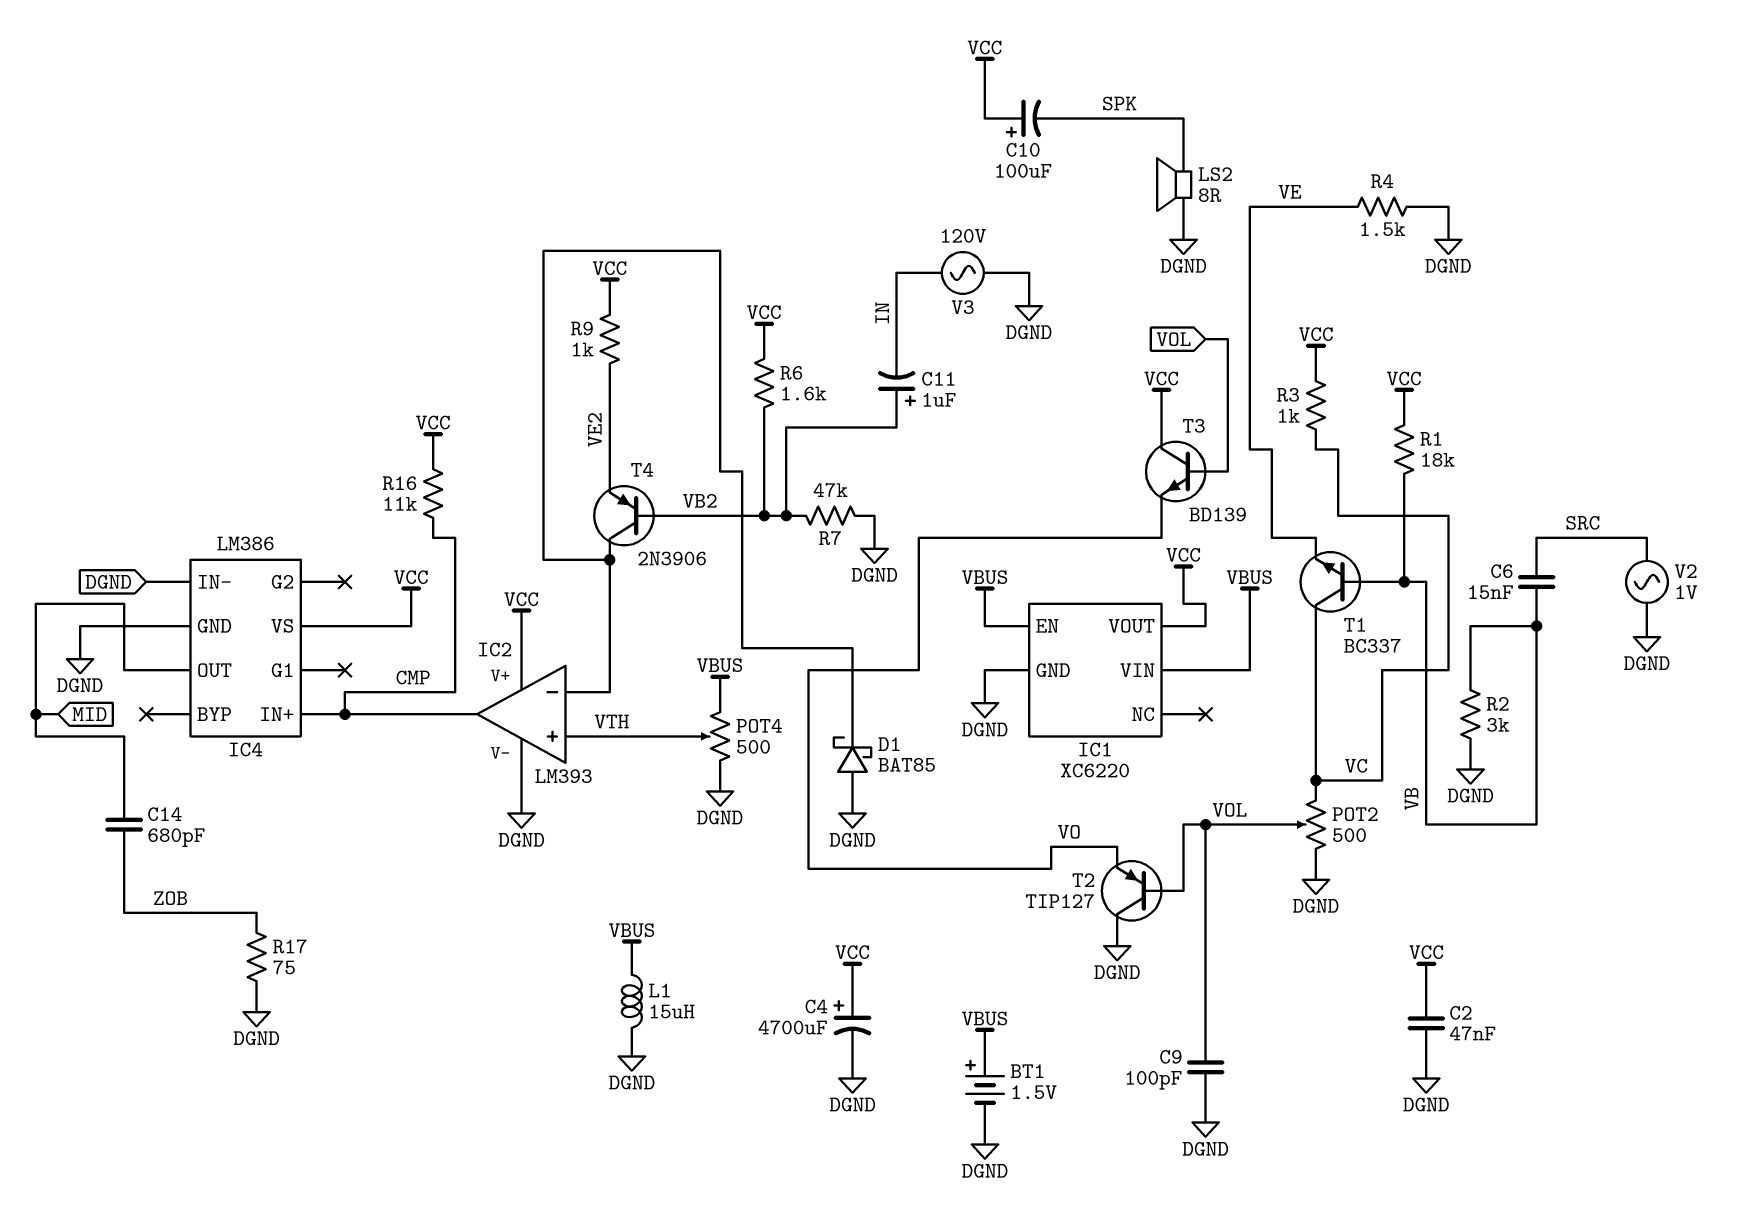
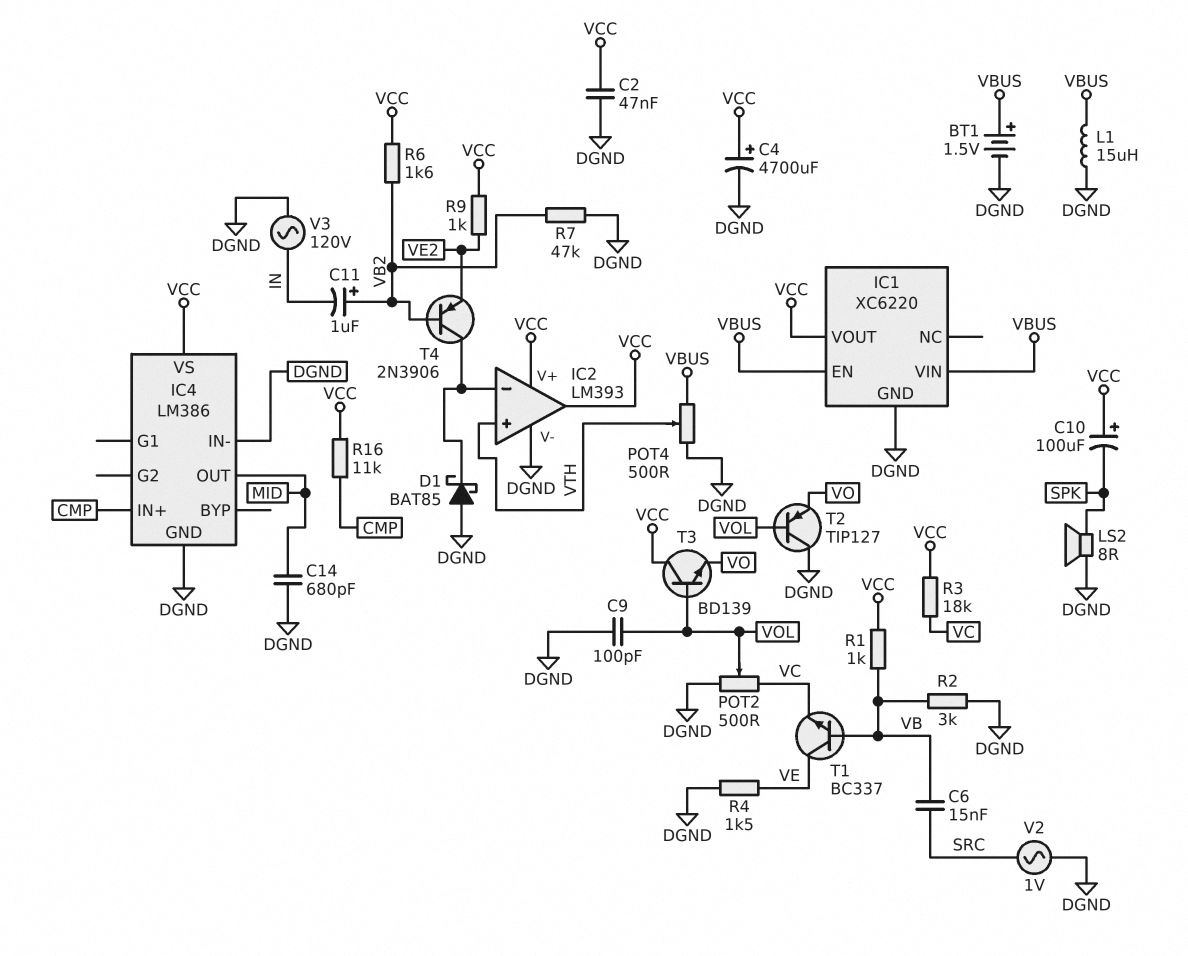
C14: 680pF (MID, ZOB) -> 680pF (DGND, MID)
IC2 pin out: CMP -> VCC
R1: 18k (VB, VCC) -> 1k (VB, VCC)
R3: 1k (VC, VCC) -> 18k (VC, VCC)
R17: 75 (DGND, ZOB) -> none
T1: NPN BC337 (B VB, C VC, E VE) -> NPN BC337 (B VB, C VE, E VC)

